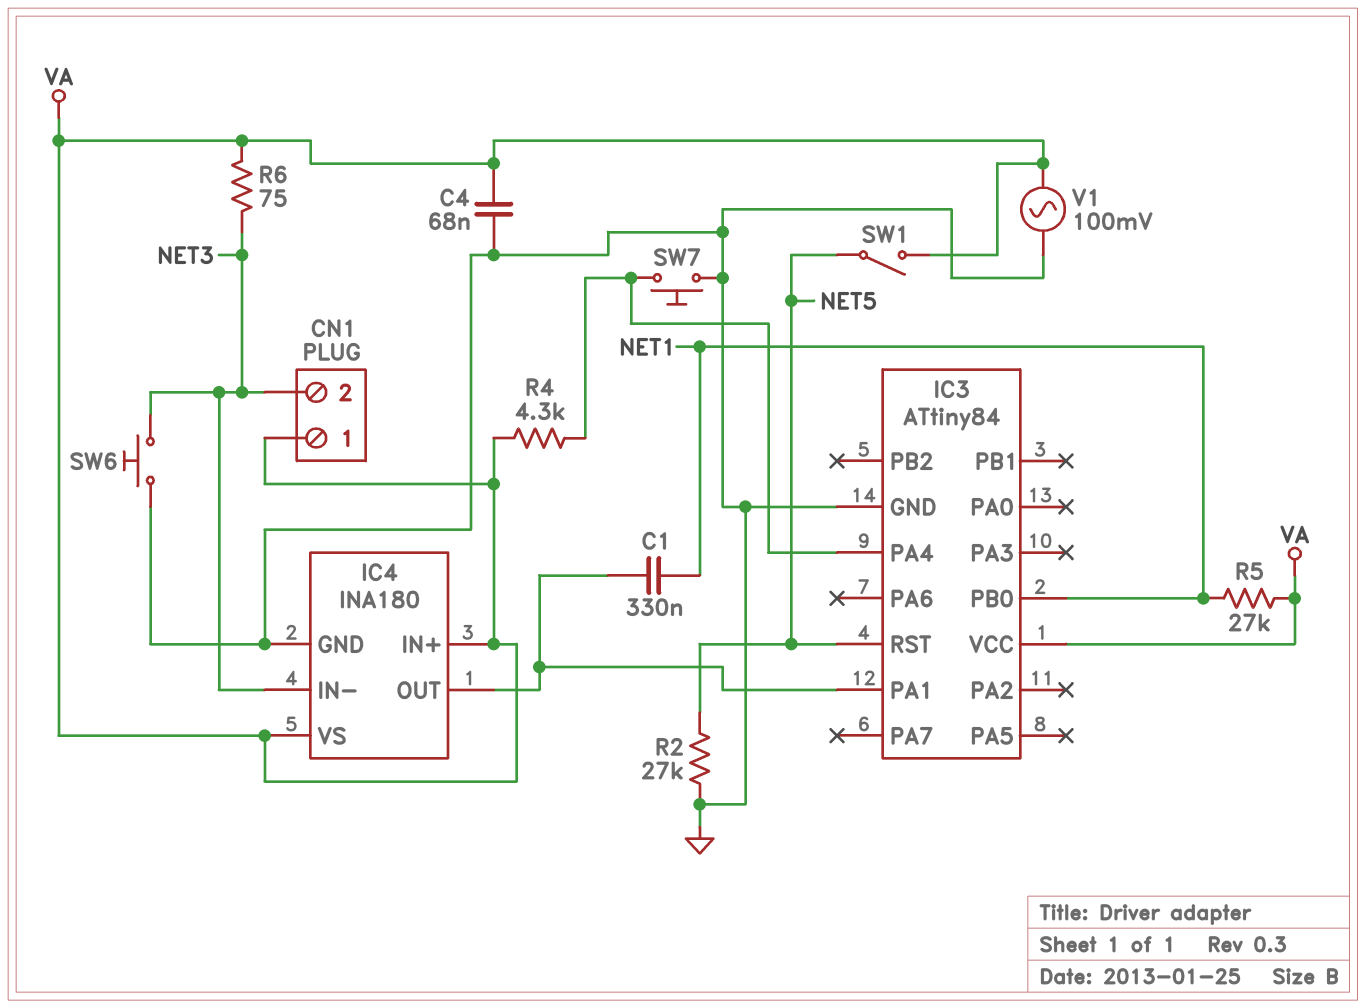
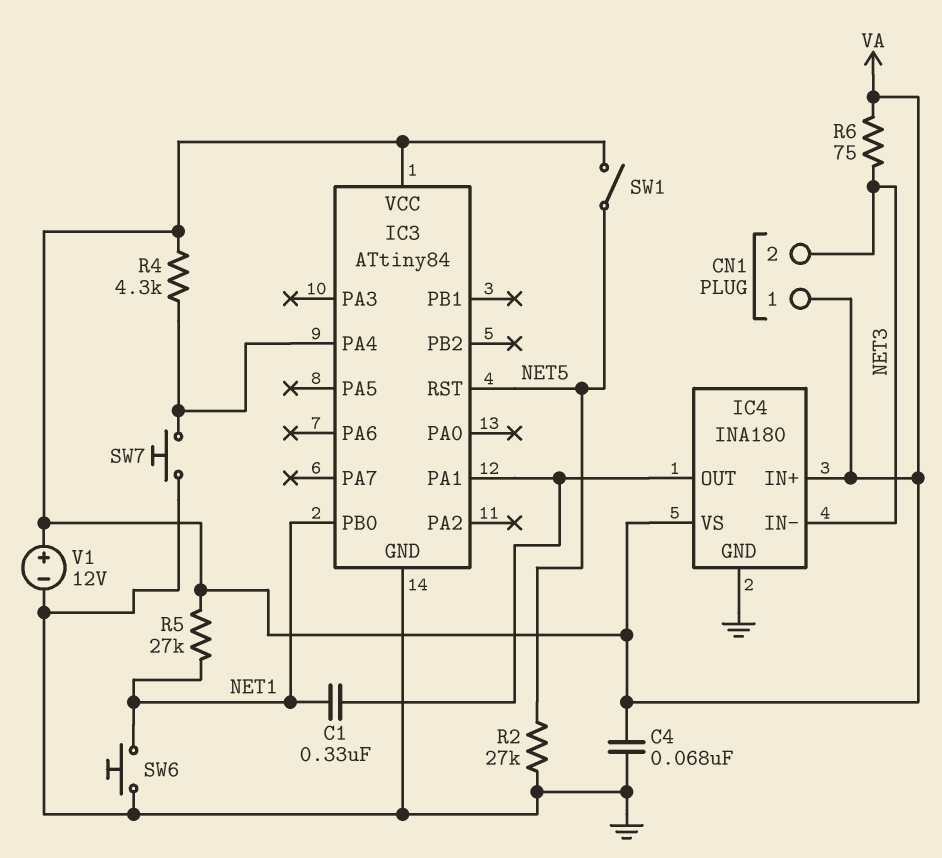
SW6: button (GND, NET3) -> button (GND, NET1)
V1: AC 100mV (GND, VA) -> 12V (plus VA, minus GND)

